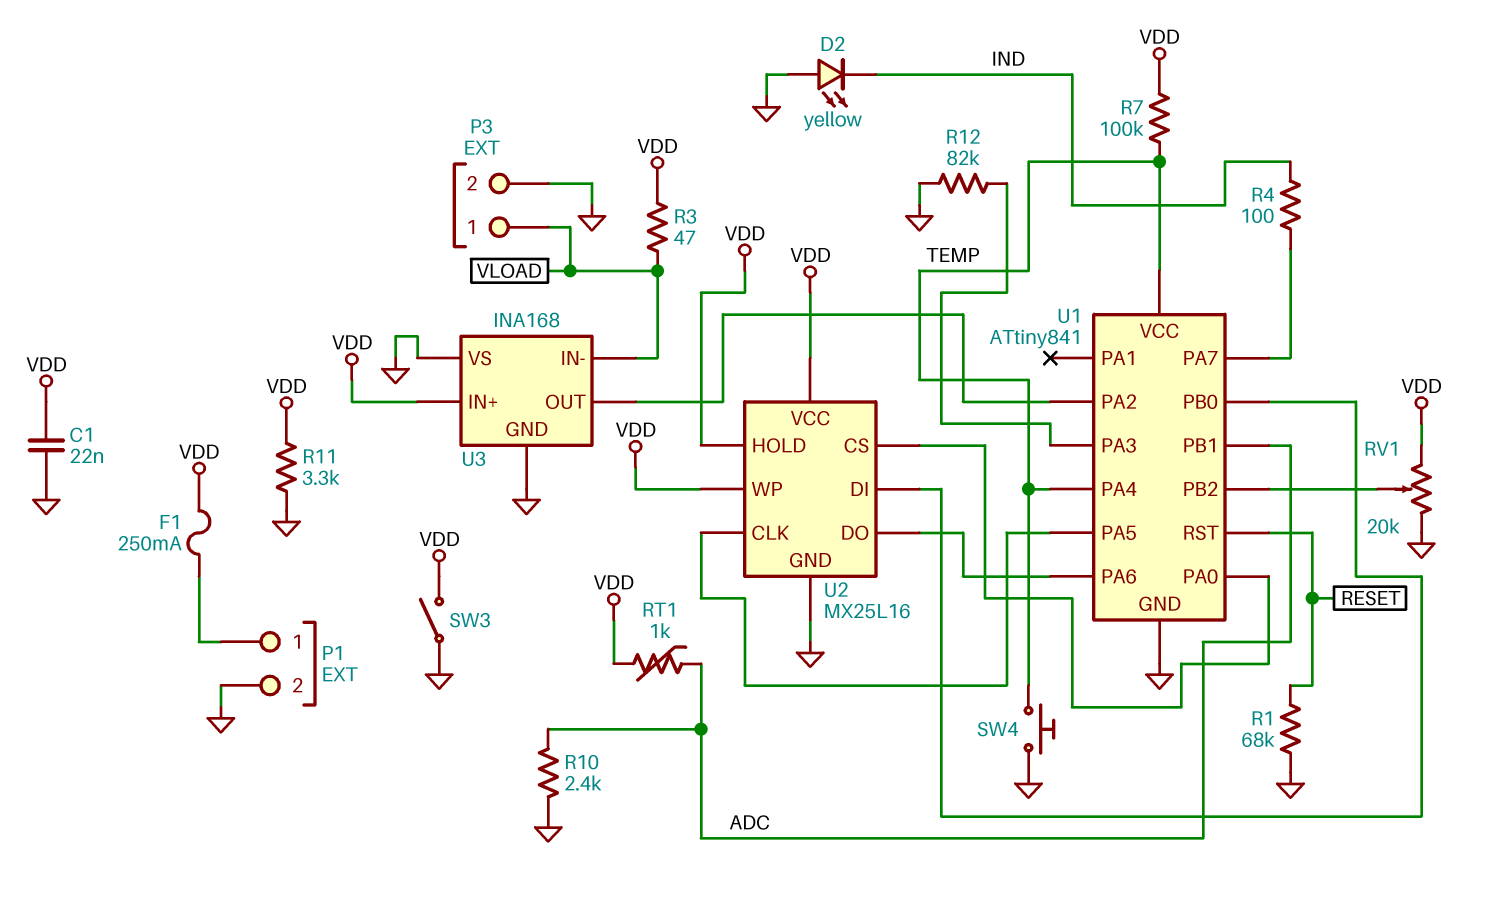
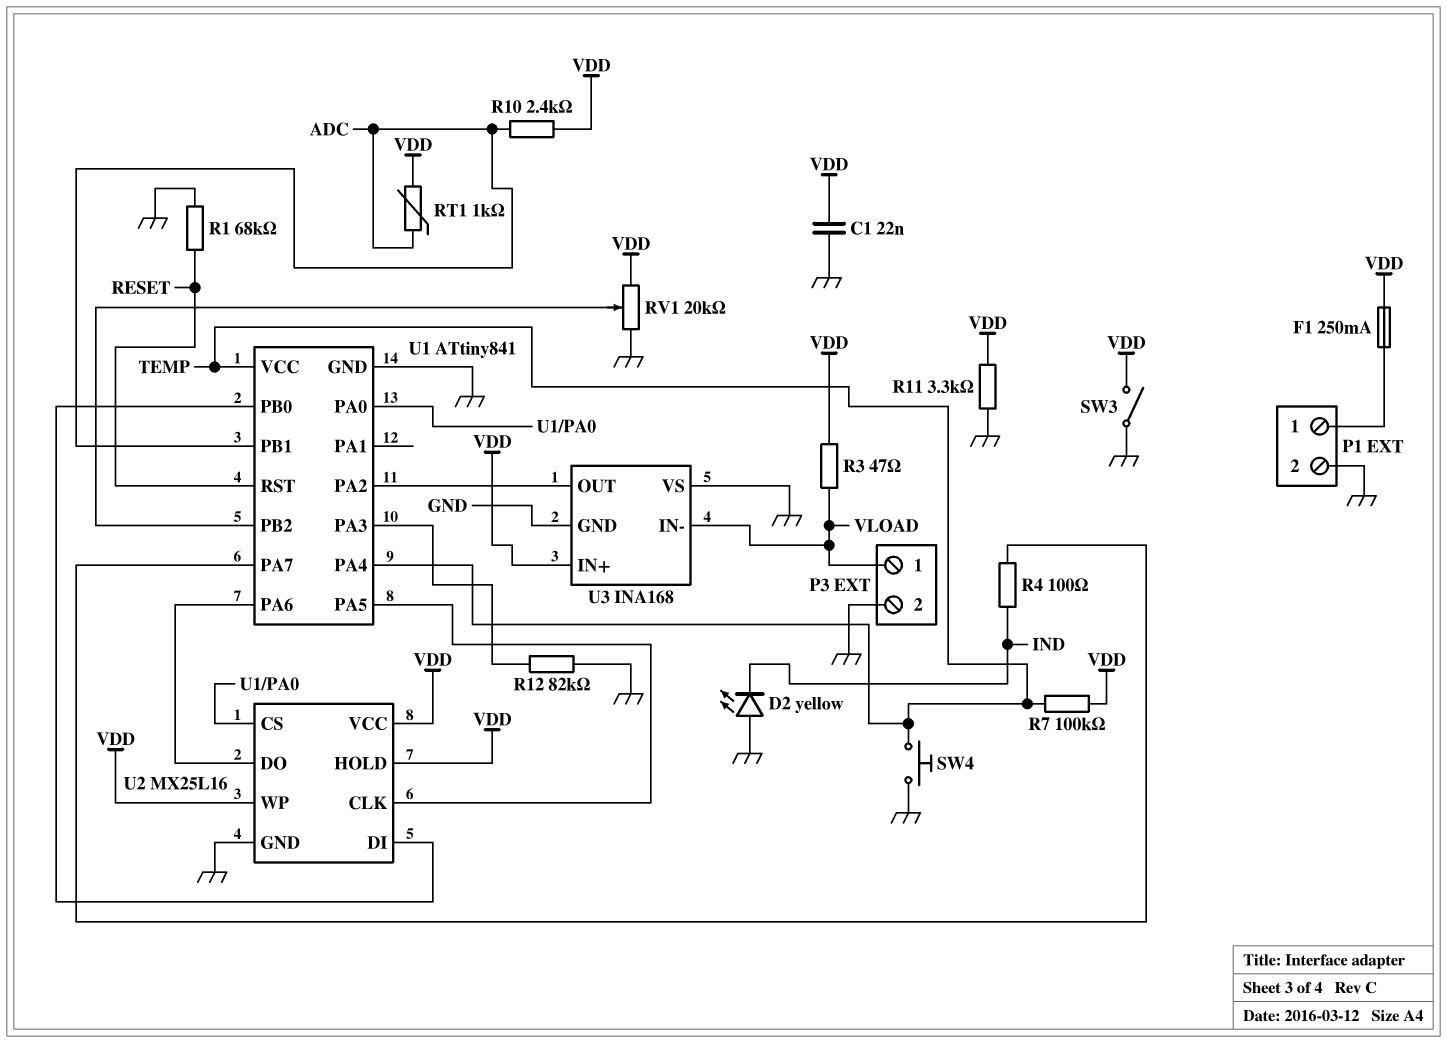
R10: 2.4k (ADC, GND) -> 2.4k (ADC, VDD)

